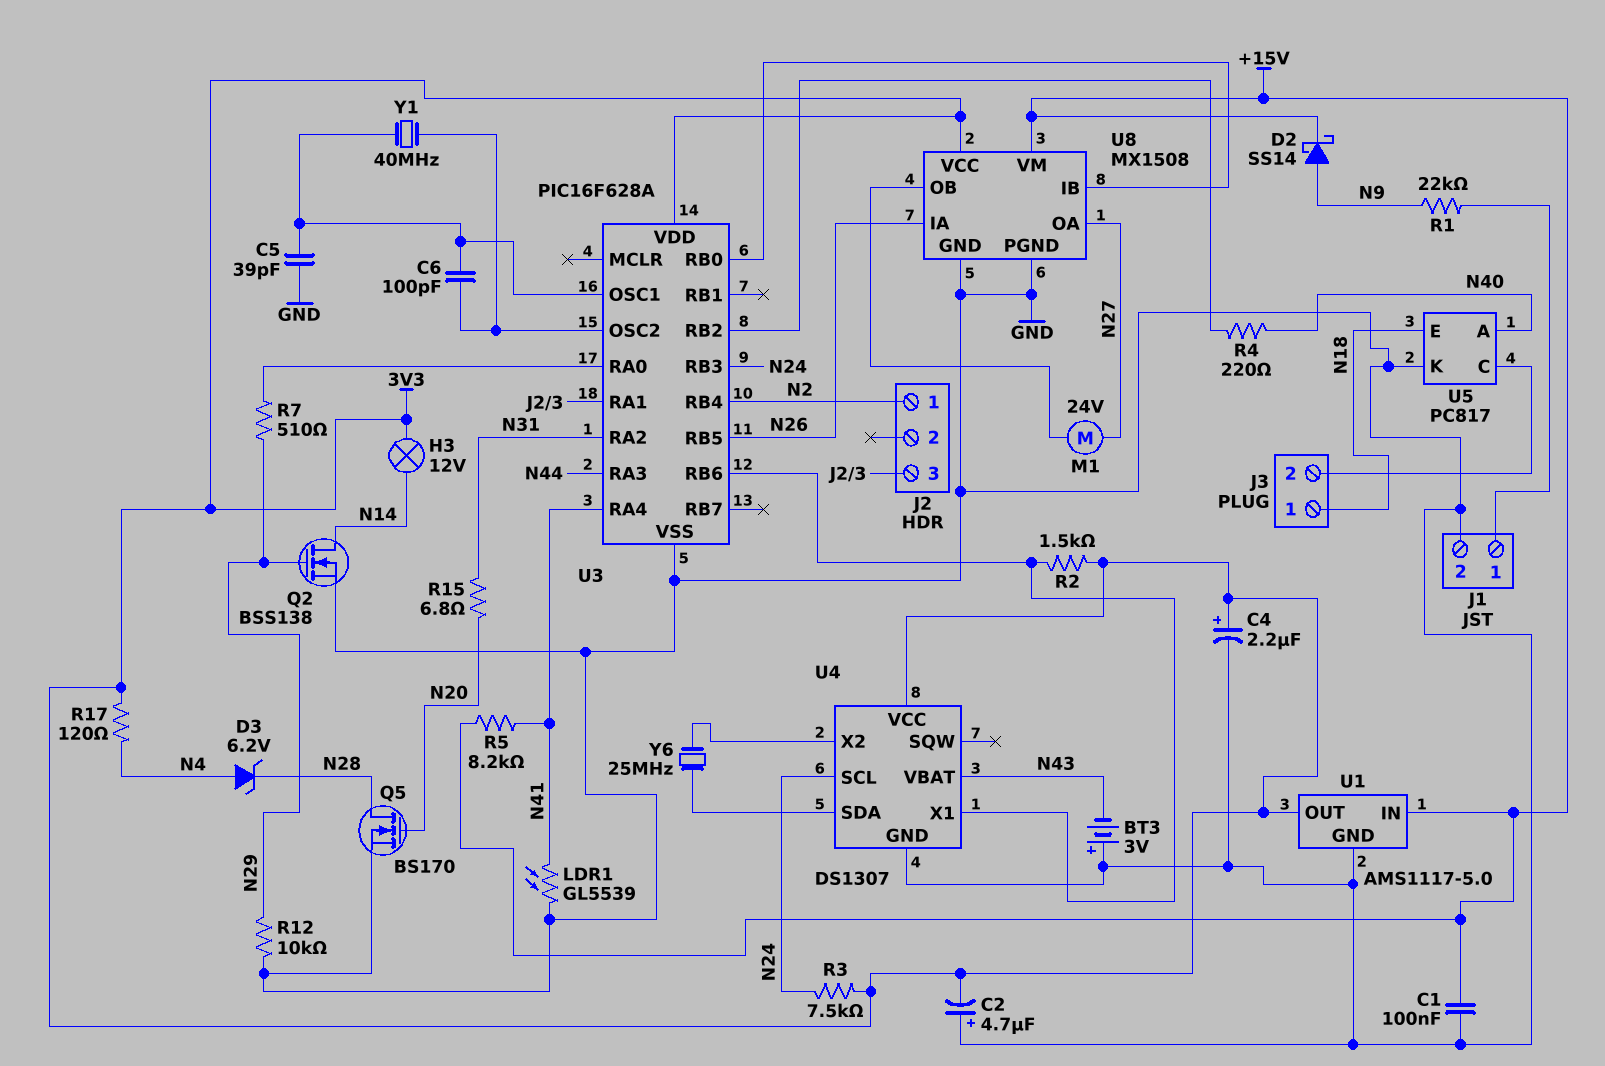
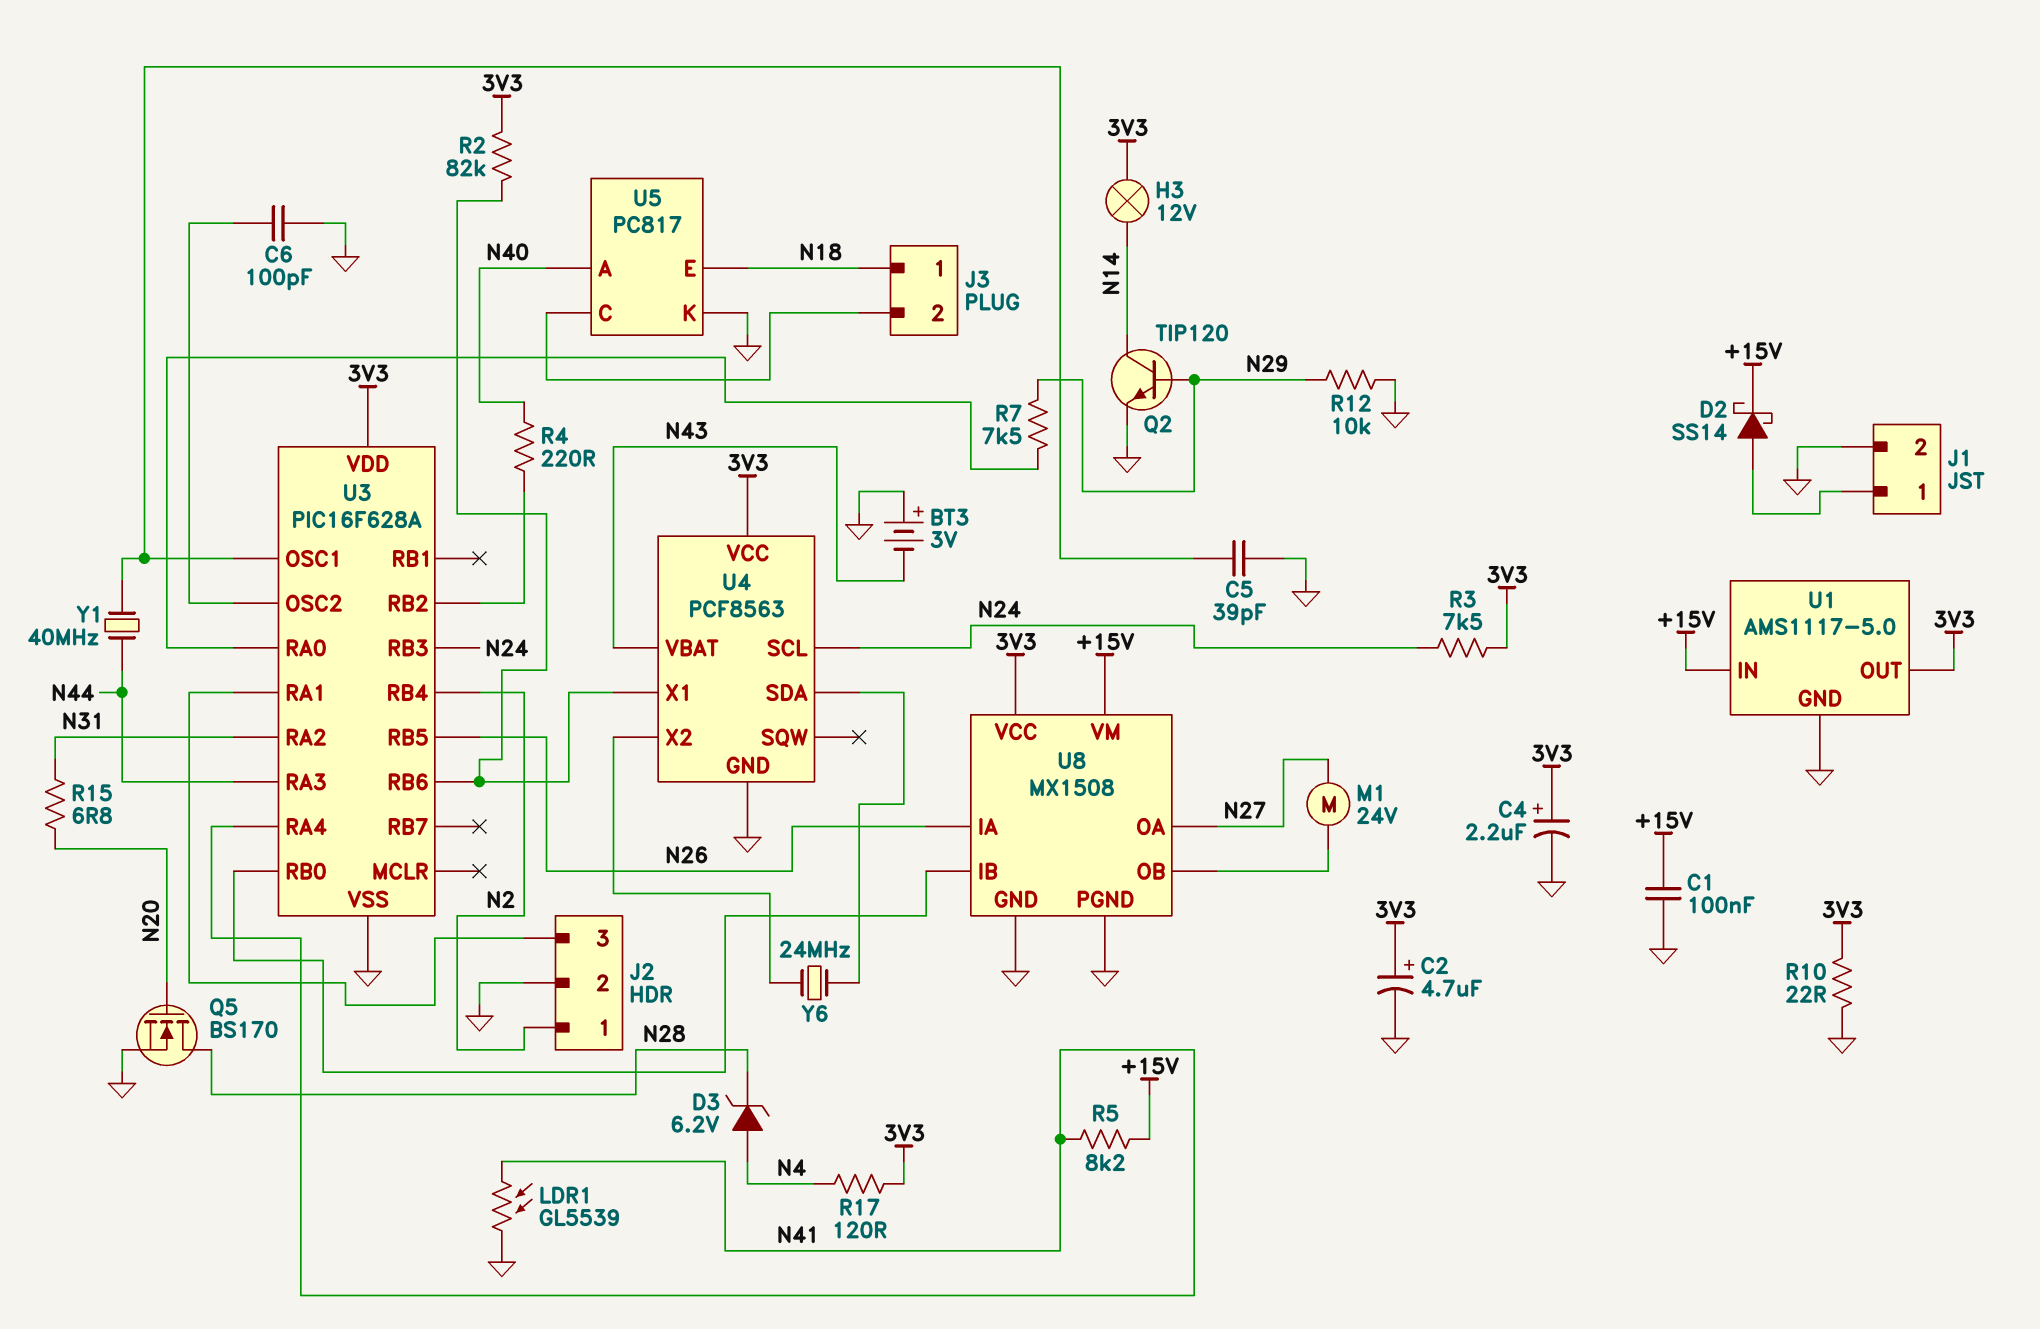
C2: 4.7uF (plus GND, minus 3V3) -> 4.7uF (plus 3V3, minus GND)
C6: 100pF (U3/OSC1, U3/OSC2) -> 100pF (GND, U3/OSC2)
D2: schottky SS14 (A N9, K +15V) -> schottky SS14 (A J1/1, K +15V)
J2 pin 2: none -> GND
Q2: NMOS BSS138 (G N29, D N14, S GND) -> NPN TIP120 (B N29, C N14, E GND)
R1: 22k (J1/1, N9) -> none
R2: 1.5k (3V3, U3/RB6) -> 82k (3V3, U3/RB6)
R7: 510 (N29, U3/RA0) -> 7.5k (N29, U3/RA0)
R10: none -> 22 (3V3, GND)
U4: DS1307 -> PCF8563
Y1: 40MHz (U3/OSC1, U3/OSC2) -> 40MHz (N44, U3/OSC1)
Y6: 25MHz (U4/SDA, U4/X2) -> 24MHz (U4/SDA, U4/X2)

